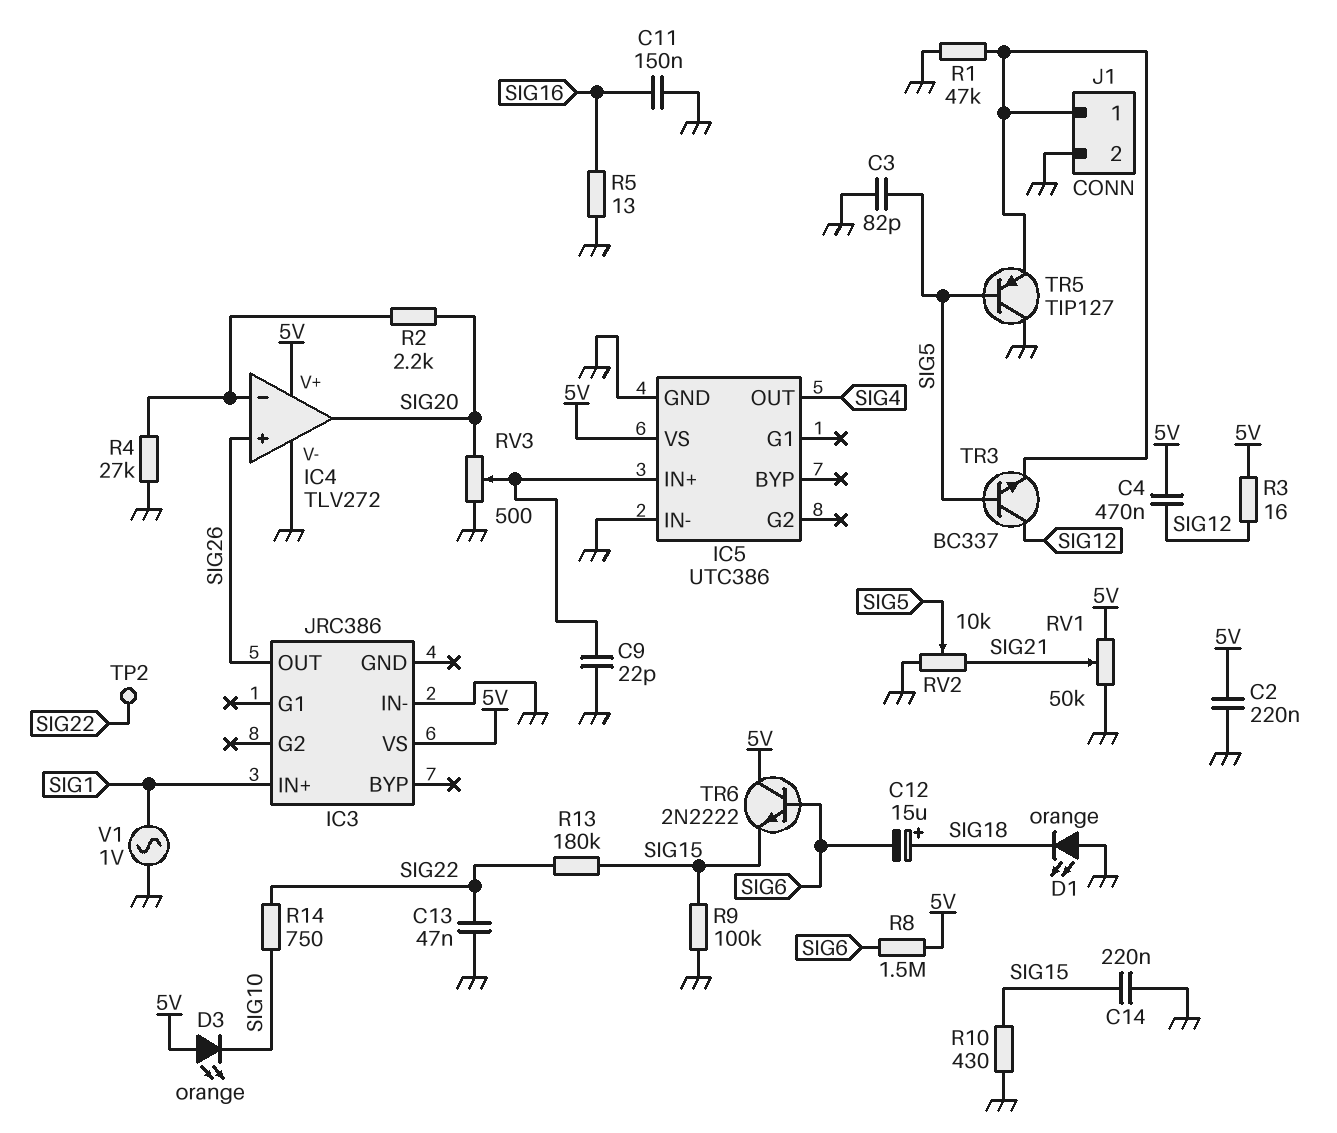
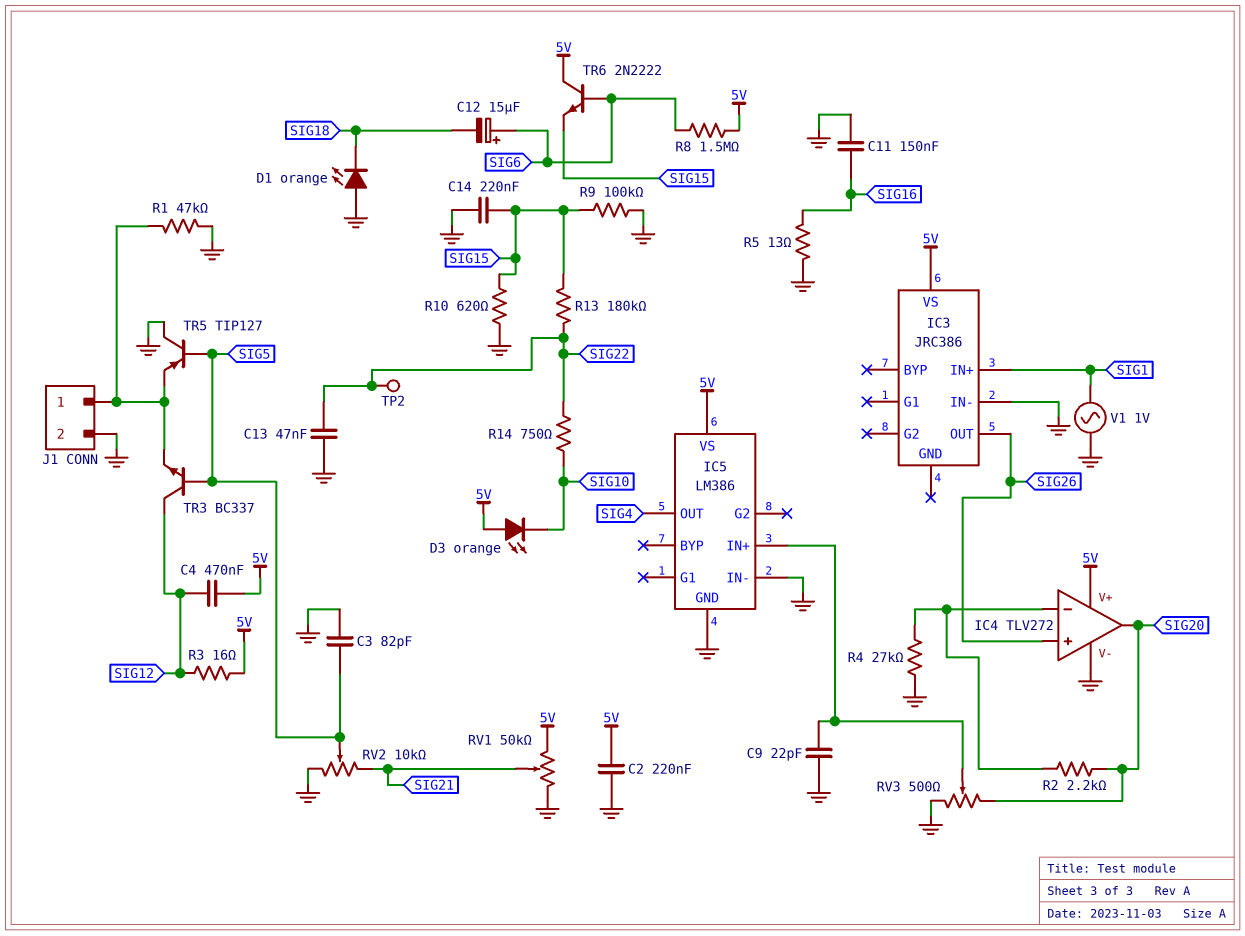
C12: 15uF (plus SIG18, minus SIG6) -> 15uF (plus SIG6, minus SIG18)
IC5: UTC386 -> LM386
R10: 430 (GND, SIG15) -> 620 (GND, SIG15)

